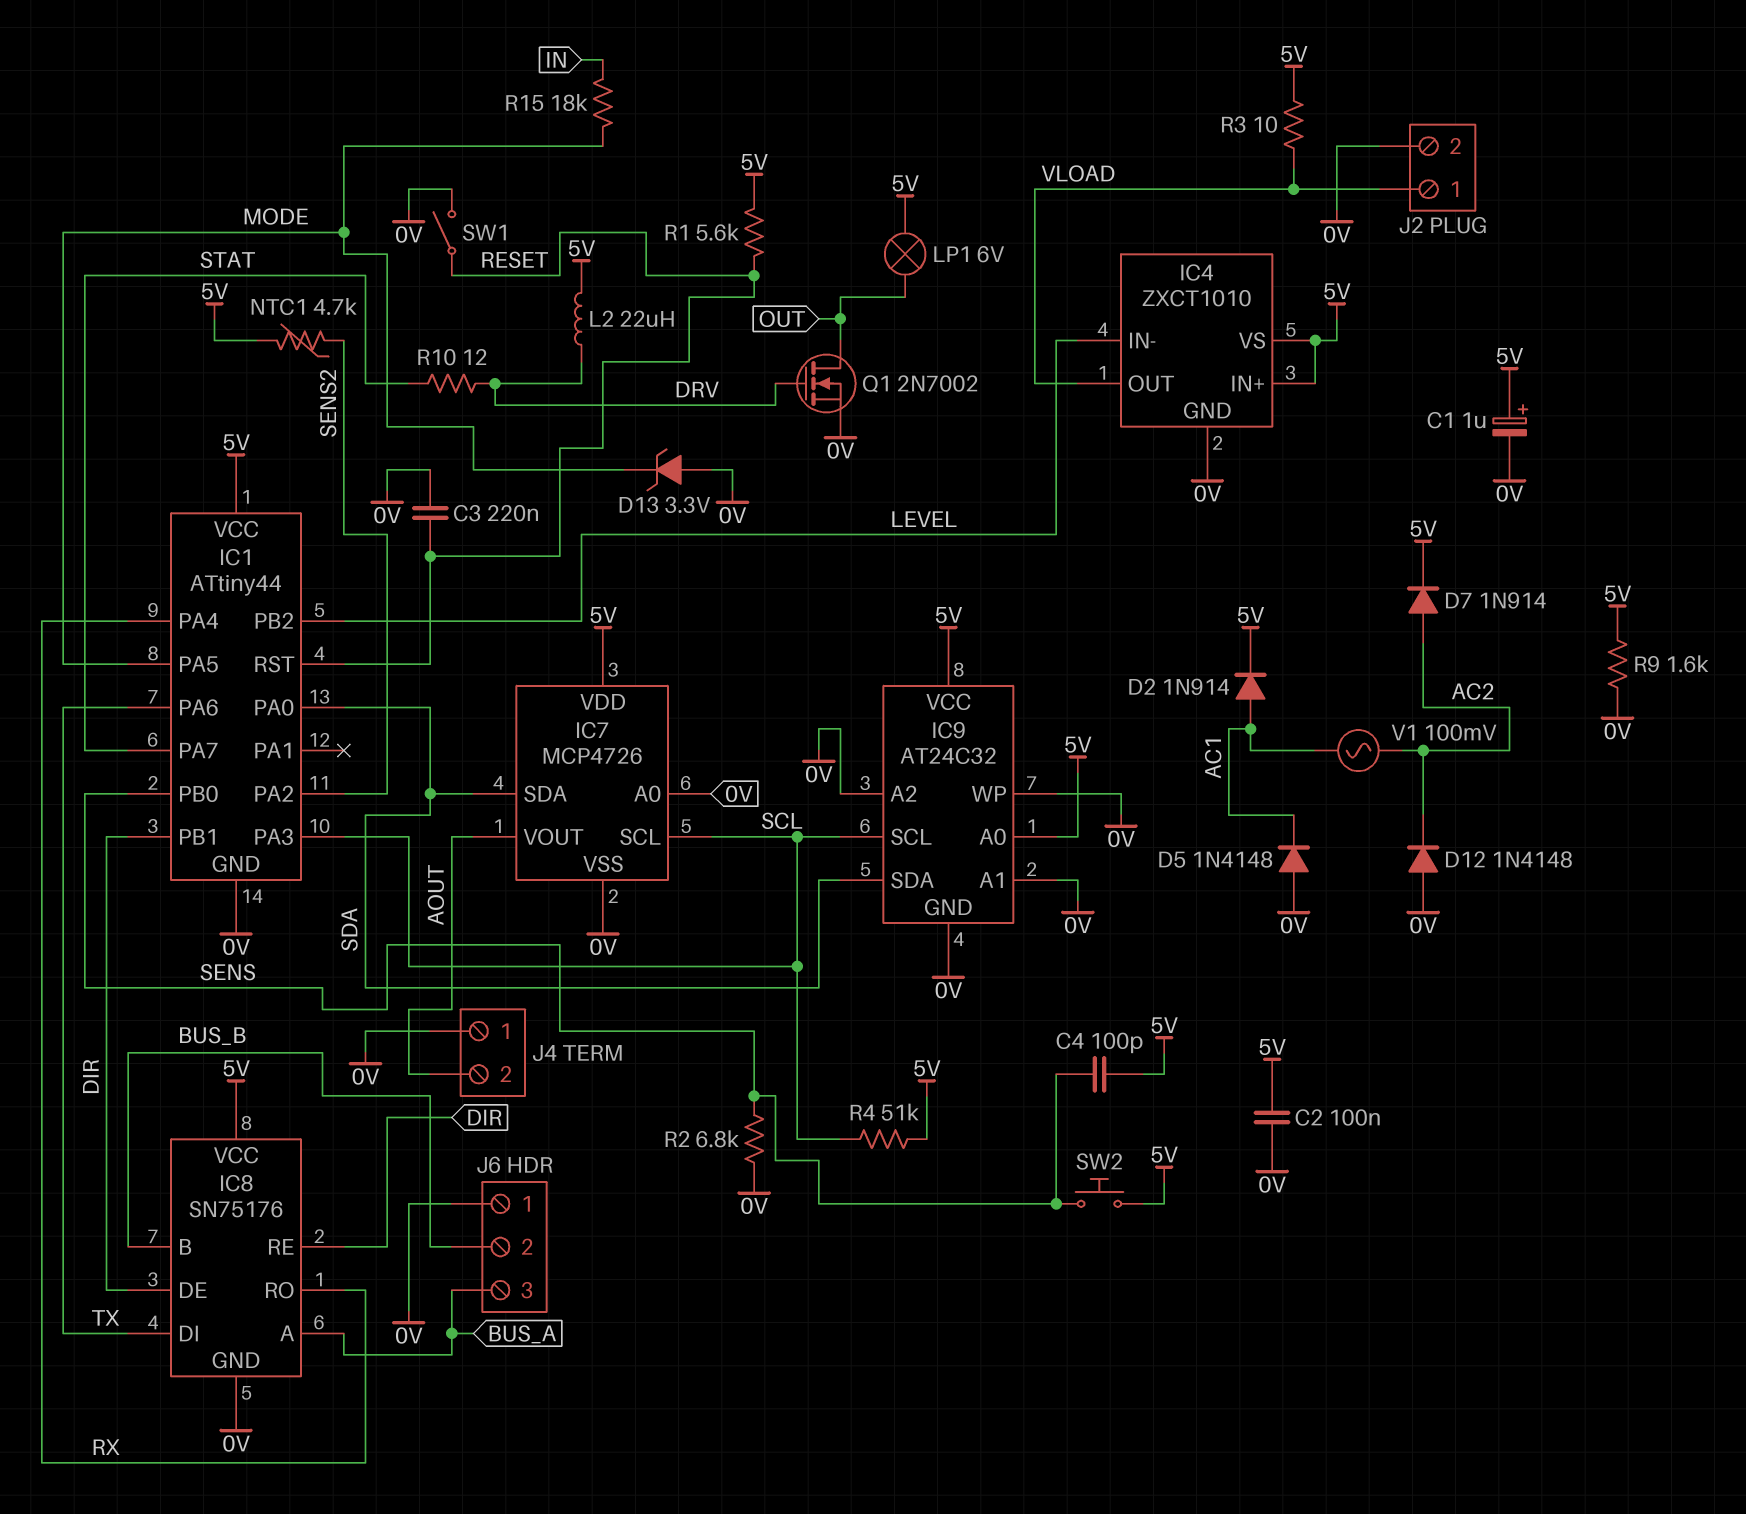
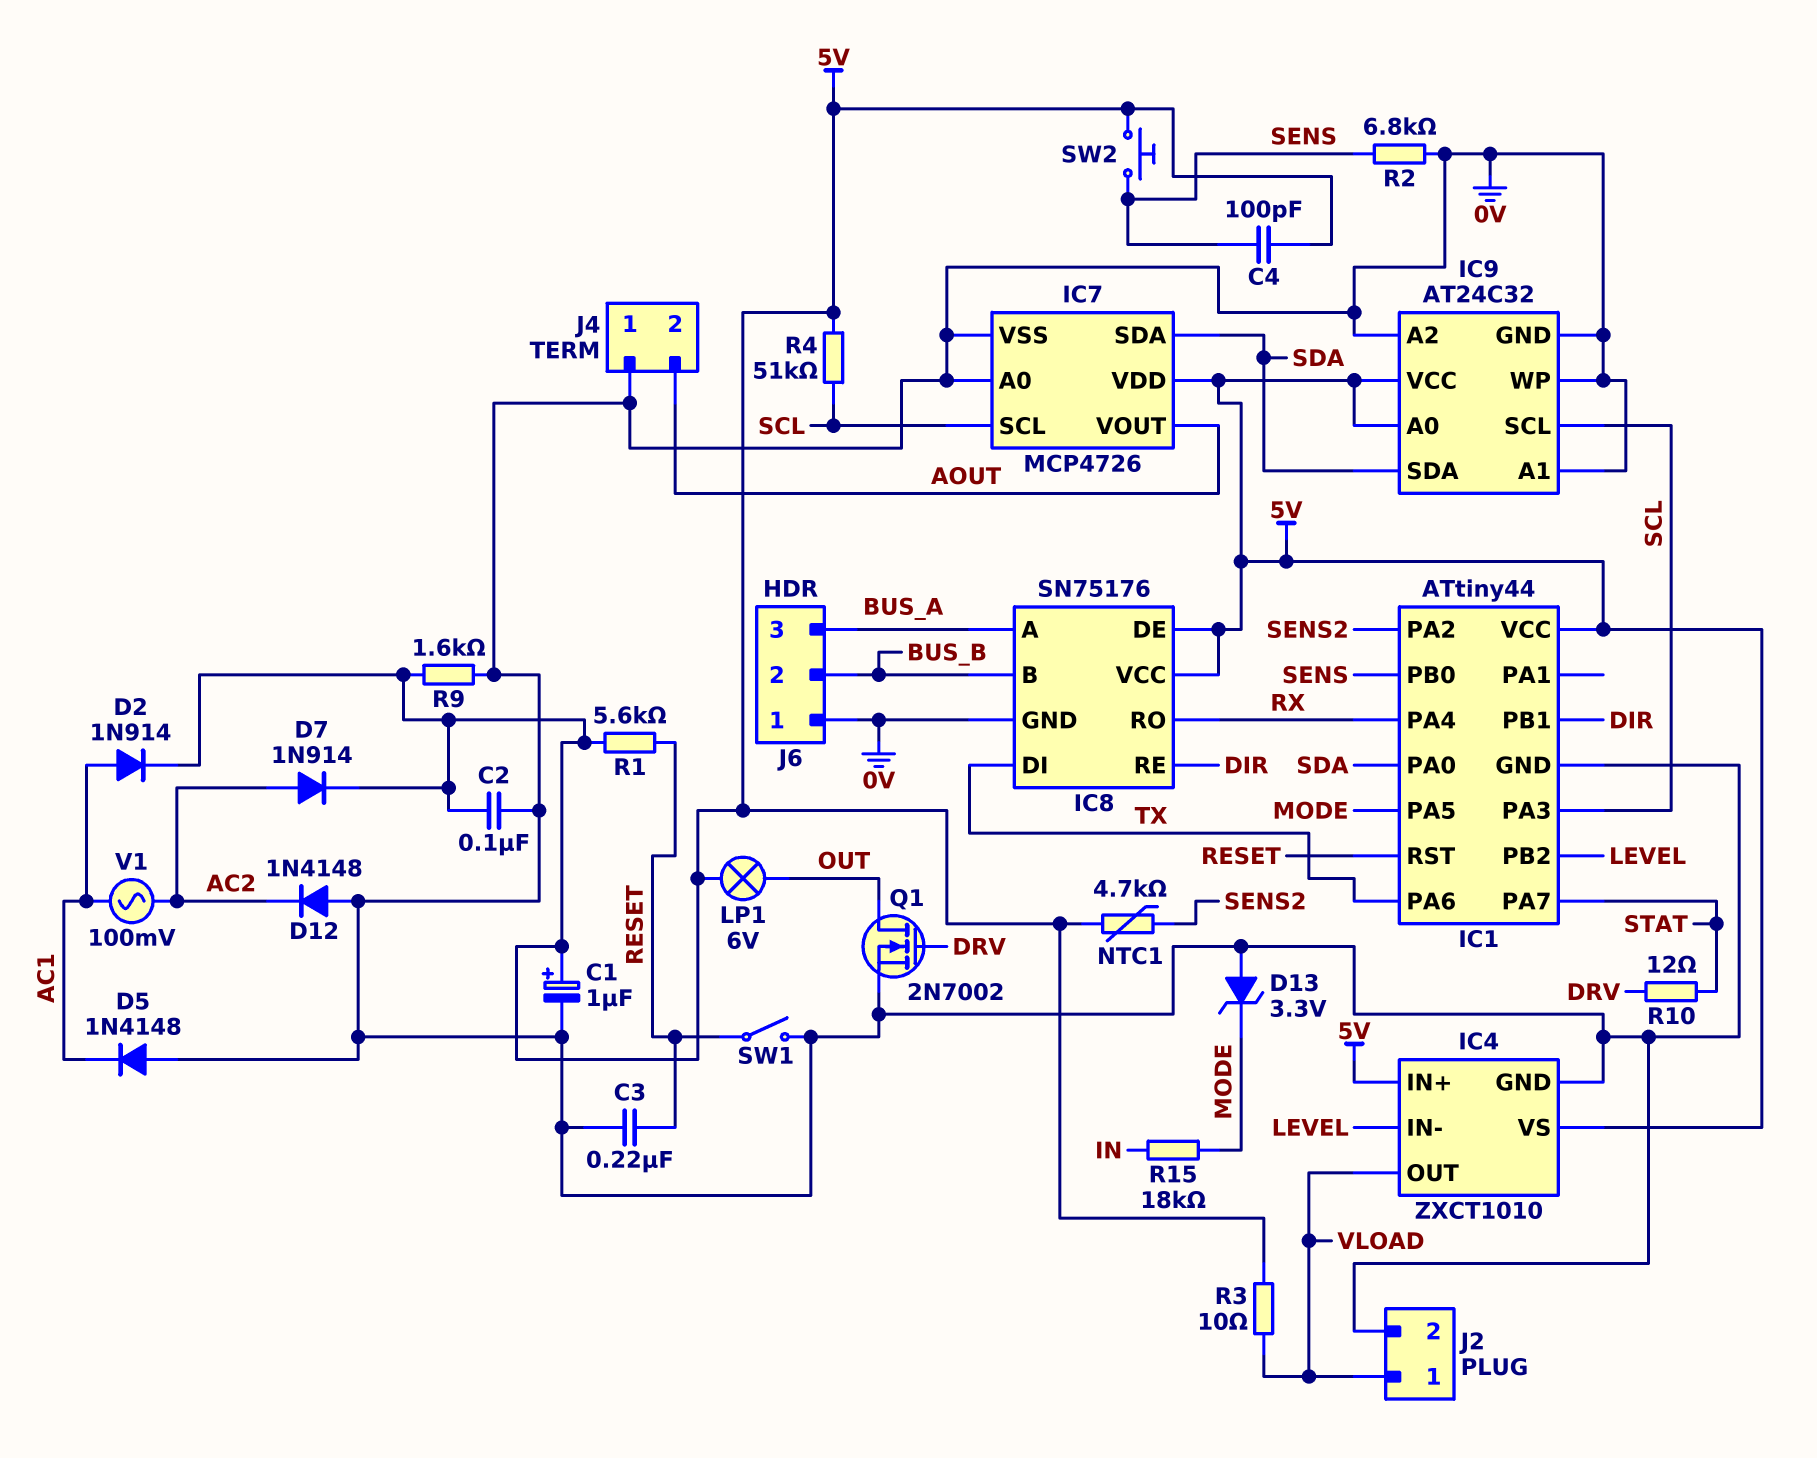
IC8 pin DE: DIR -> 5V
L2: 22uH (5V, DRV) -> none

